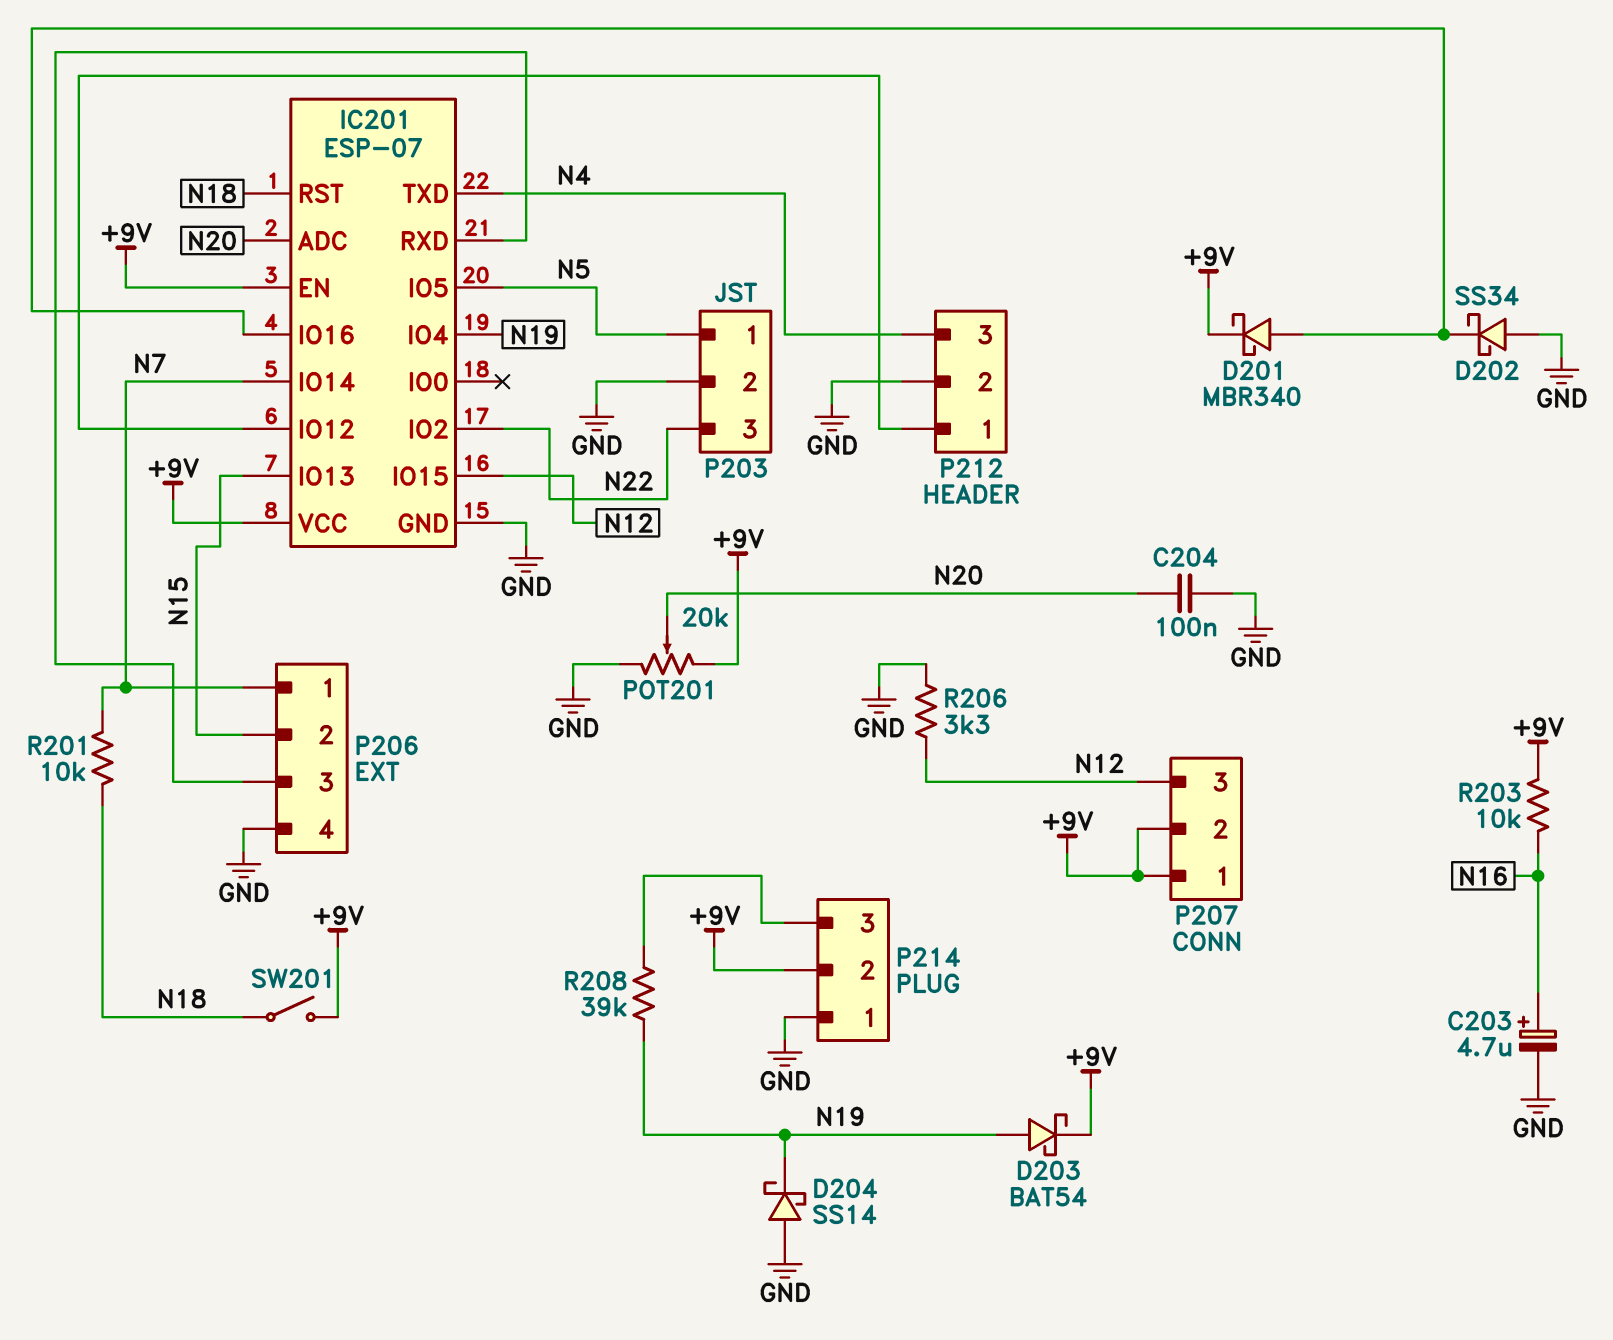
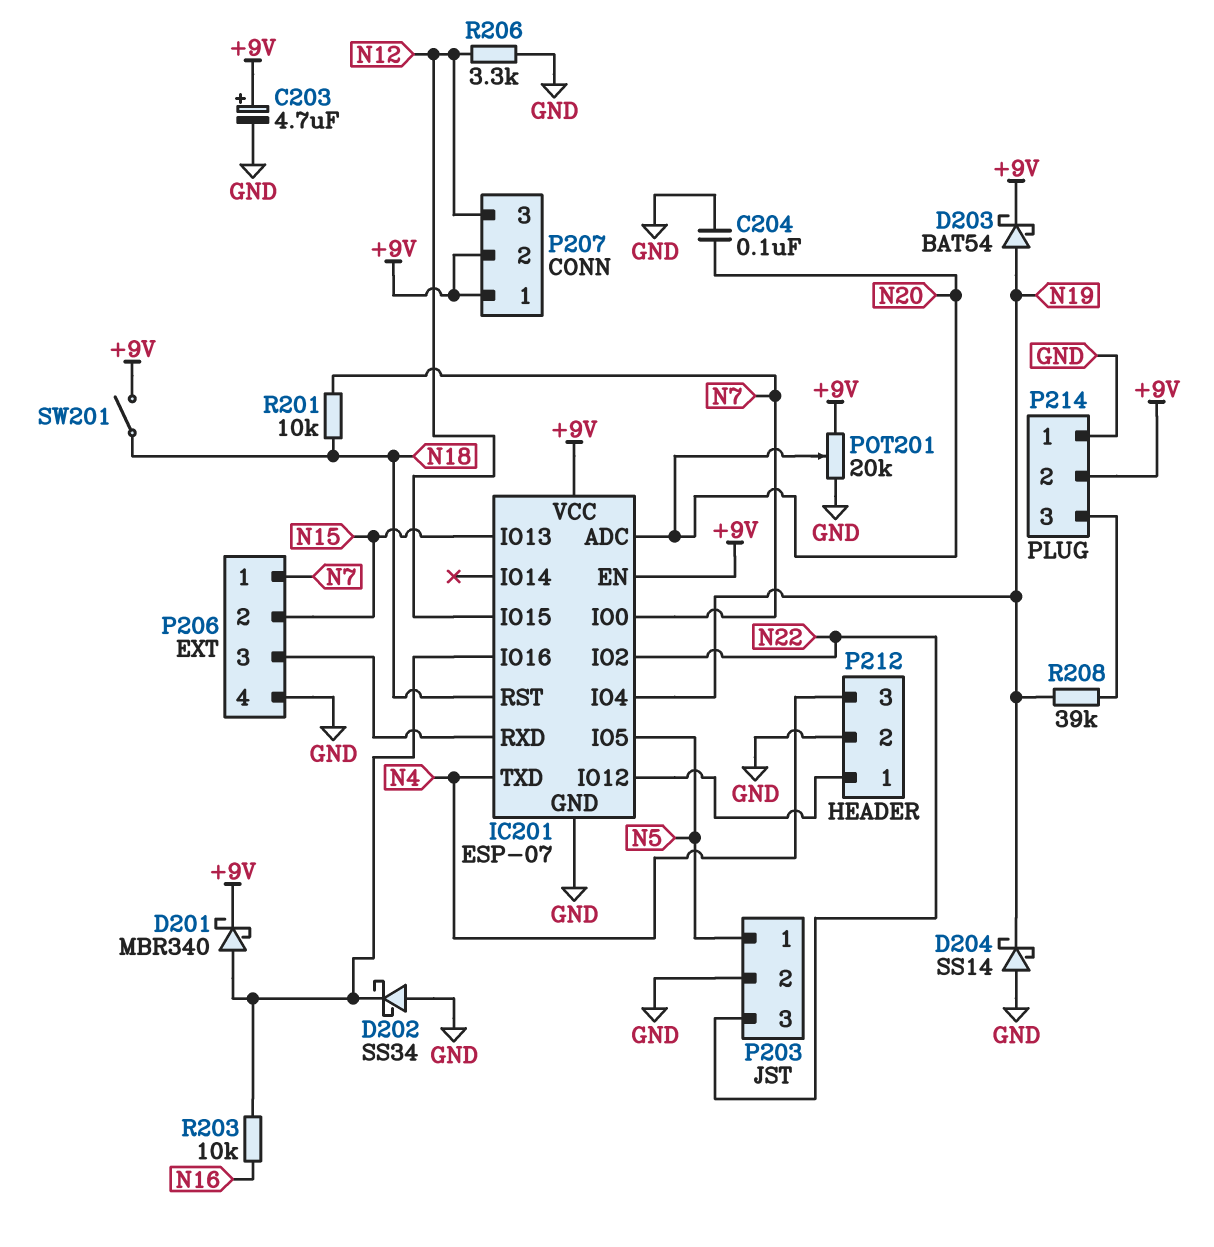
C203: 4.7uF (plus N16, minus GND) -> 4.7uF (plus +9V, minus GND)
IC201 pin IO0: none -> N7
IC201 pin IO14: N7 -> none
R203: 10k (+9V, N16) -> 10k (IC201/IO16, N16)

